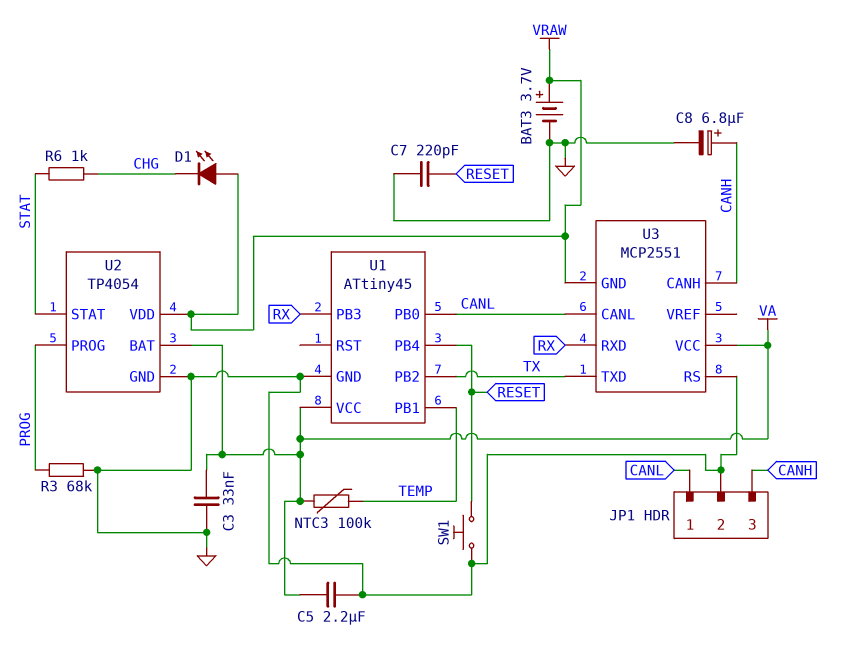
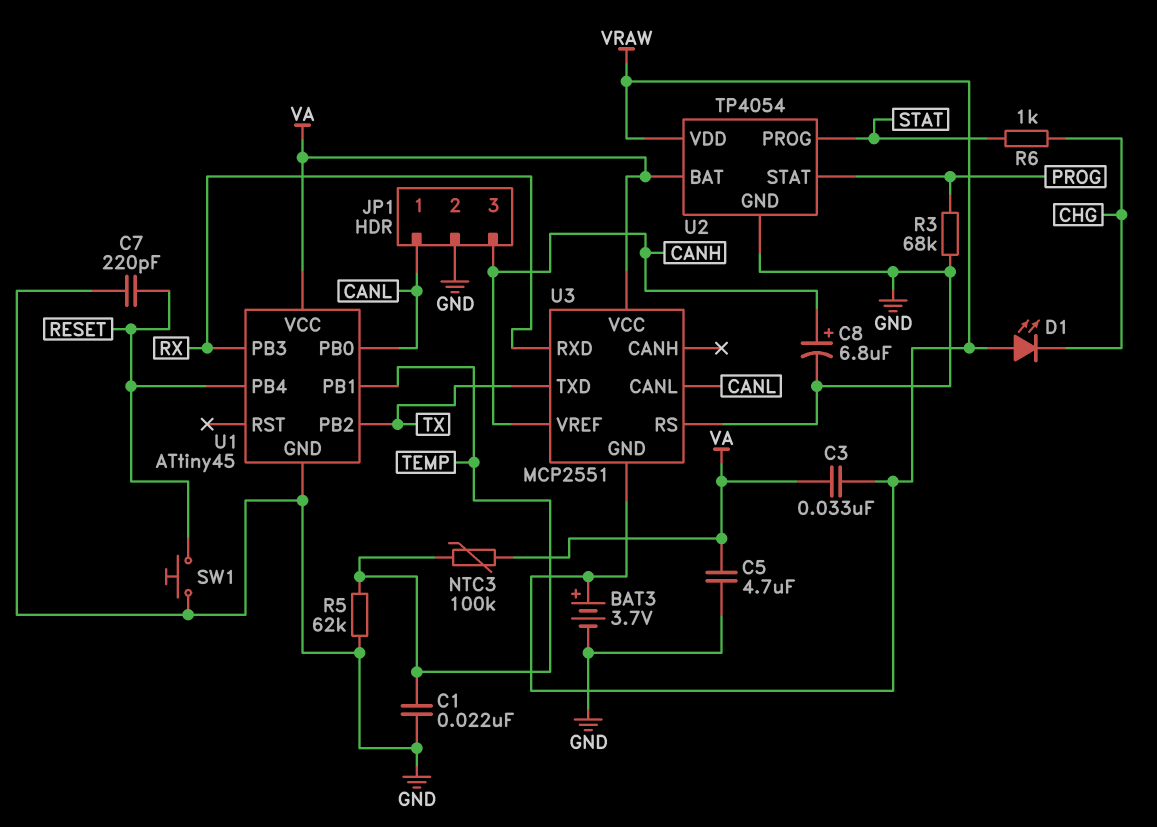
C1: none -> 22nF (GND, TEMP)
C3: 33nF (GND, VA) -> 33nF (VA, VRAW)
C5: 2.2uF (GND, VA) -> 4.7uF (GND, VA)
R5: none -> 62k (GND, TEMP)
U2 pin PROG: PROG -> STAT
U2 pin STAT: STAT -> PROG
U3 pin CANH: CANH -> none
U3 pin VREF: none -> CANH

